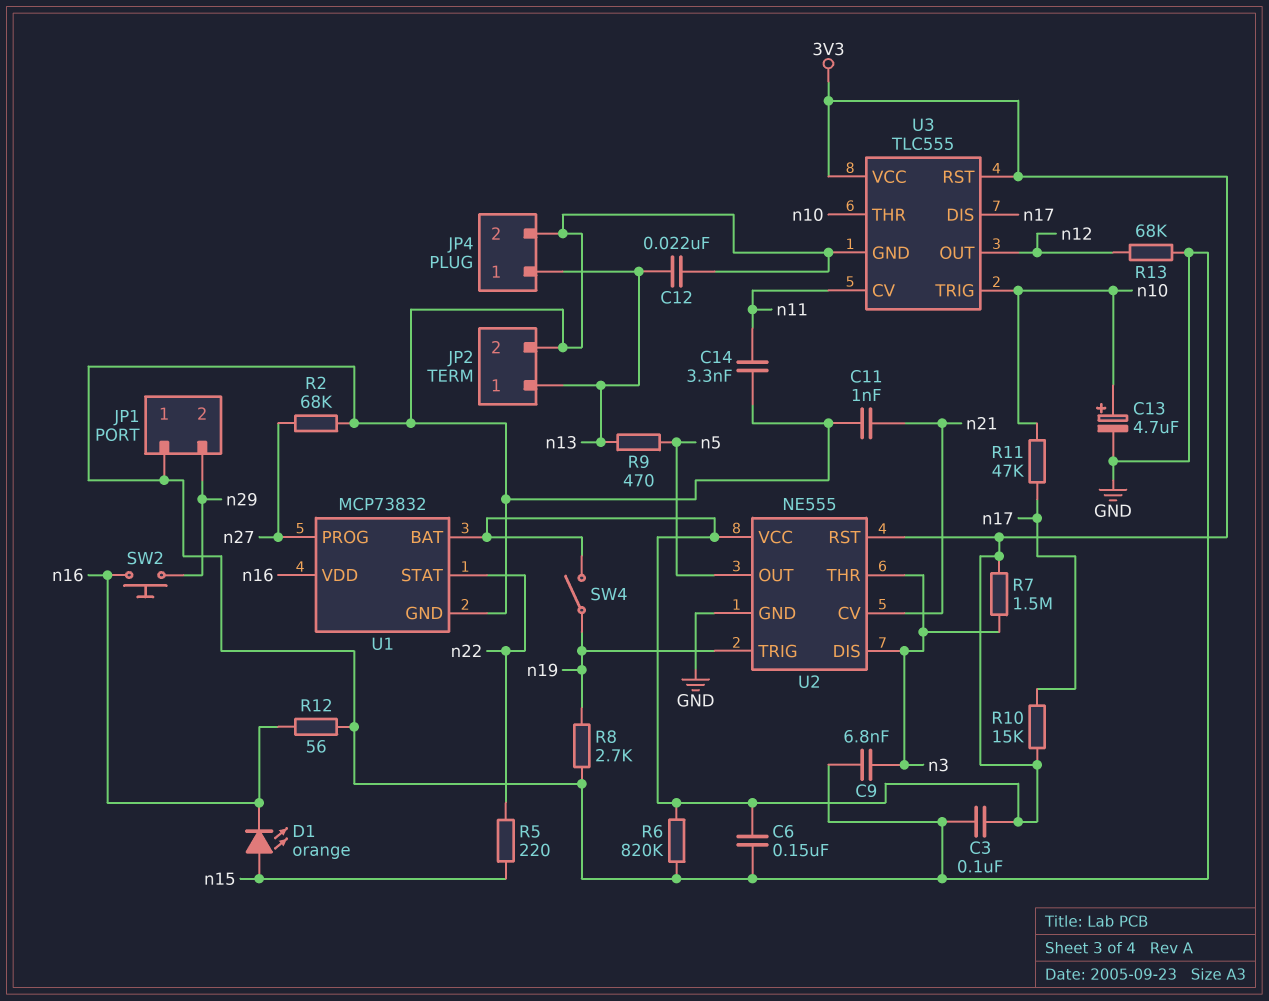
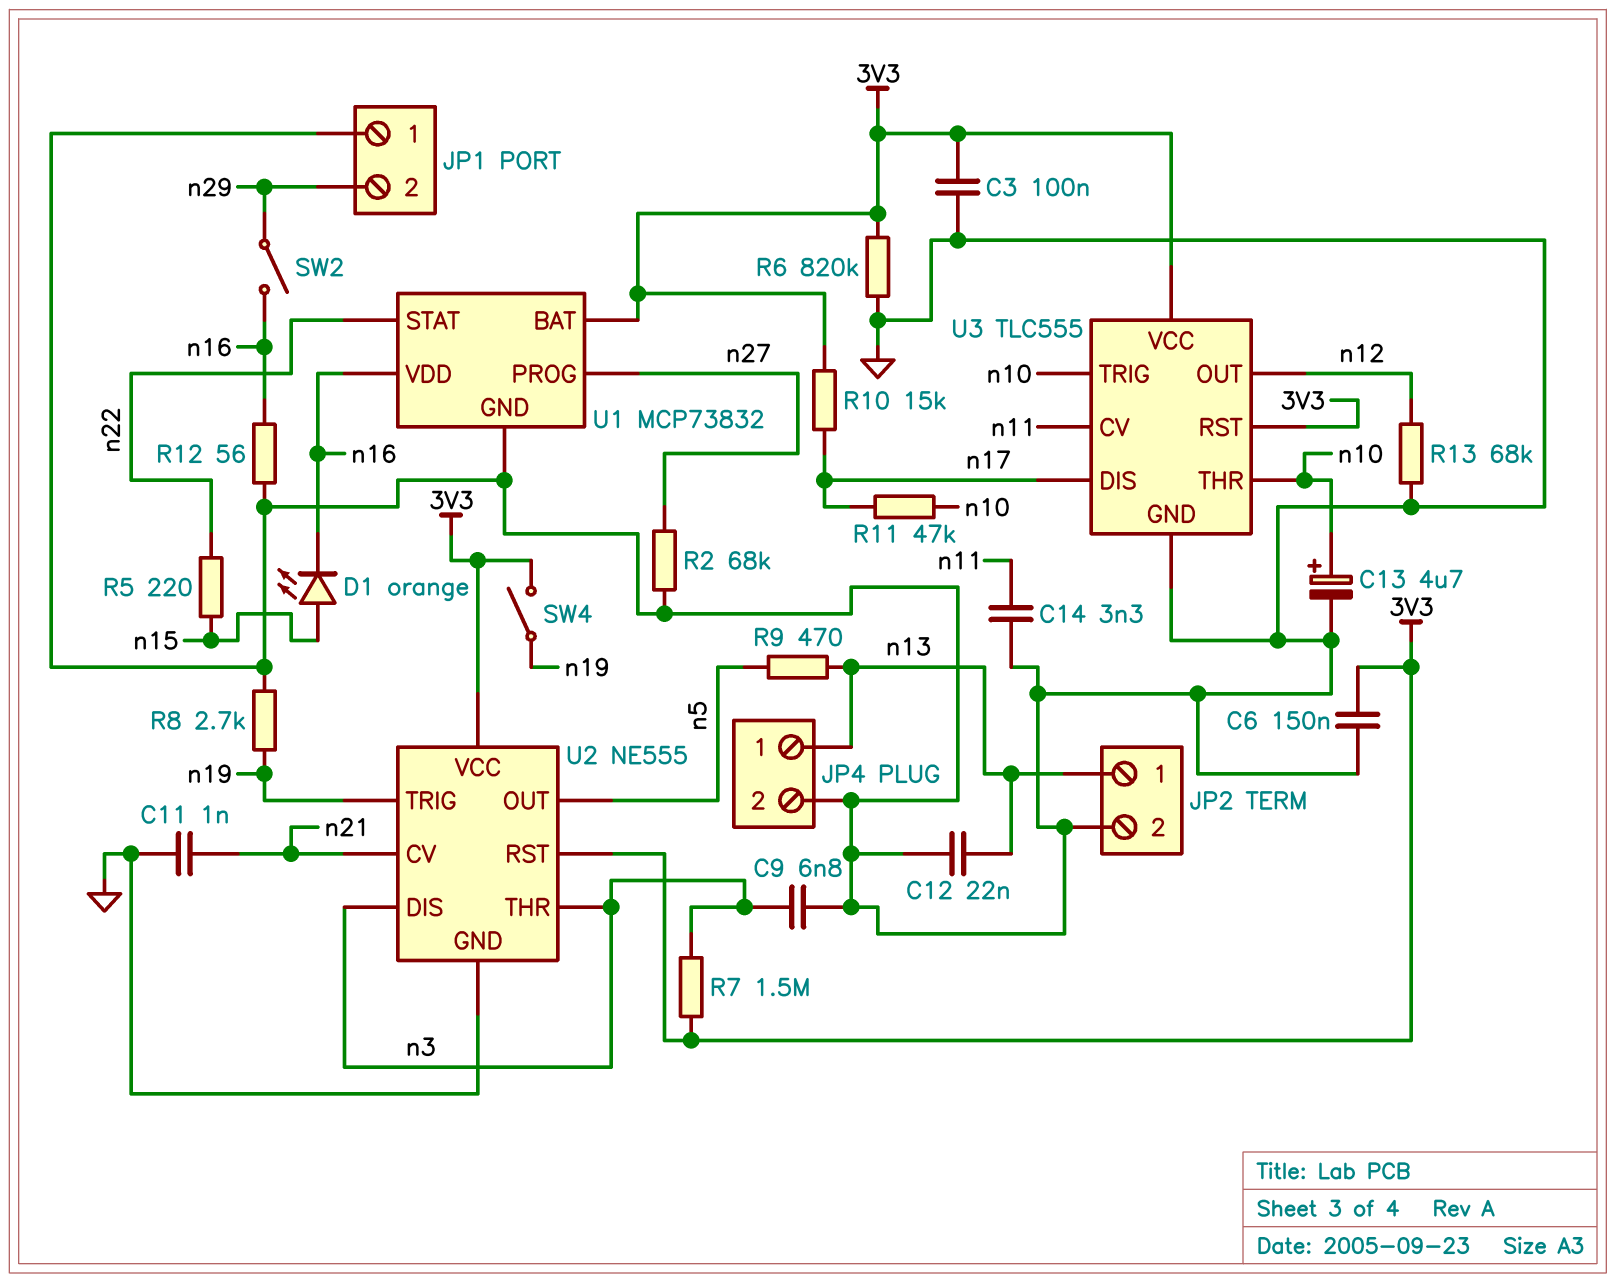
SW2: button (n16, n29) -> switch (n16, n29)

